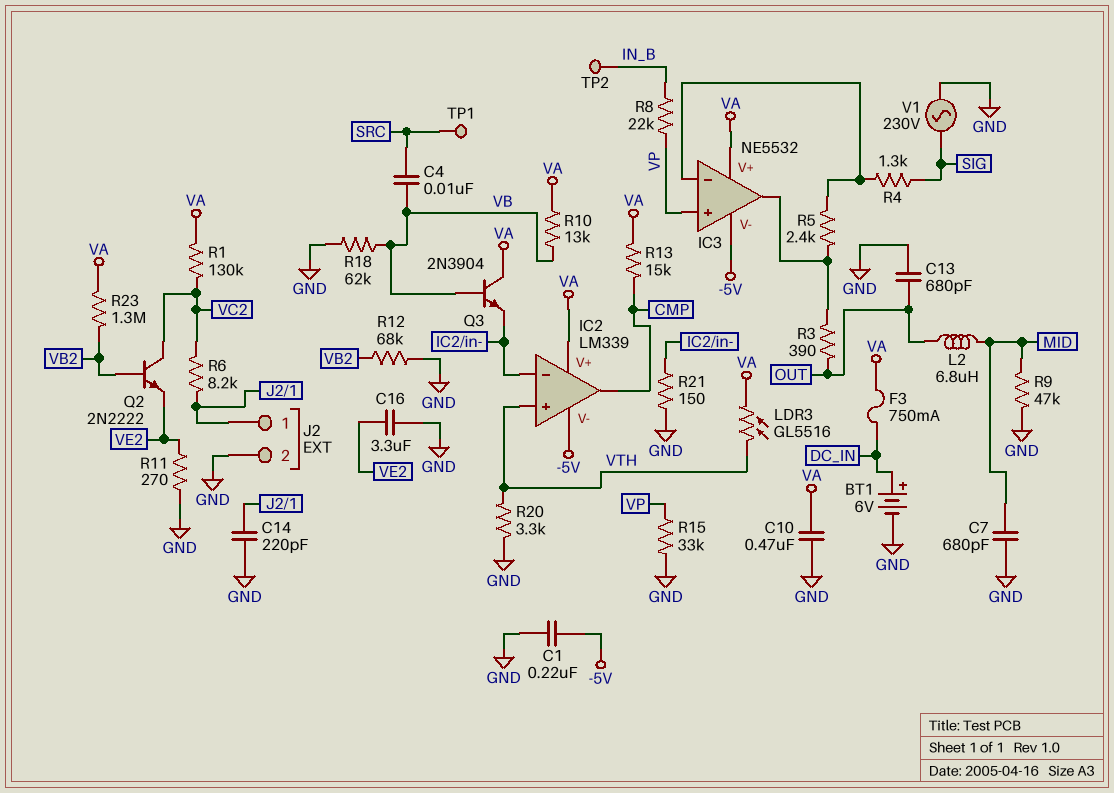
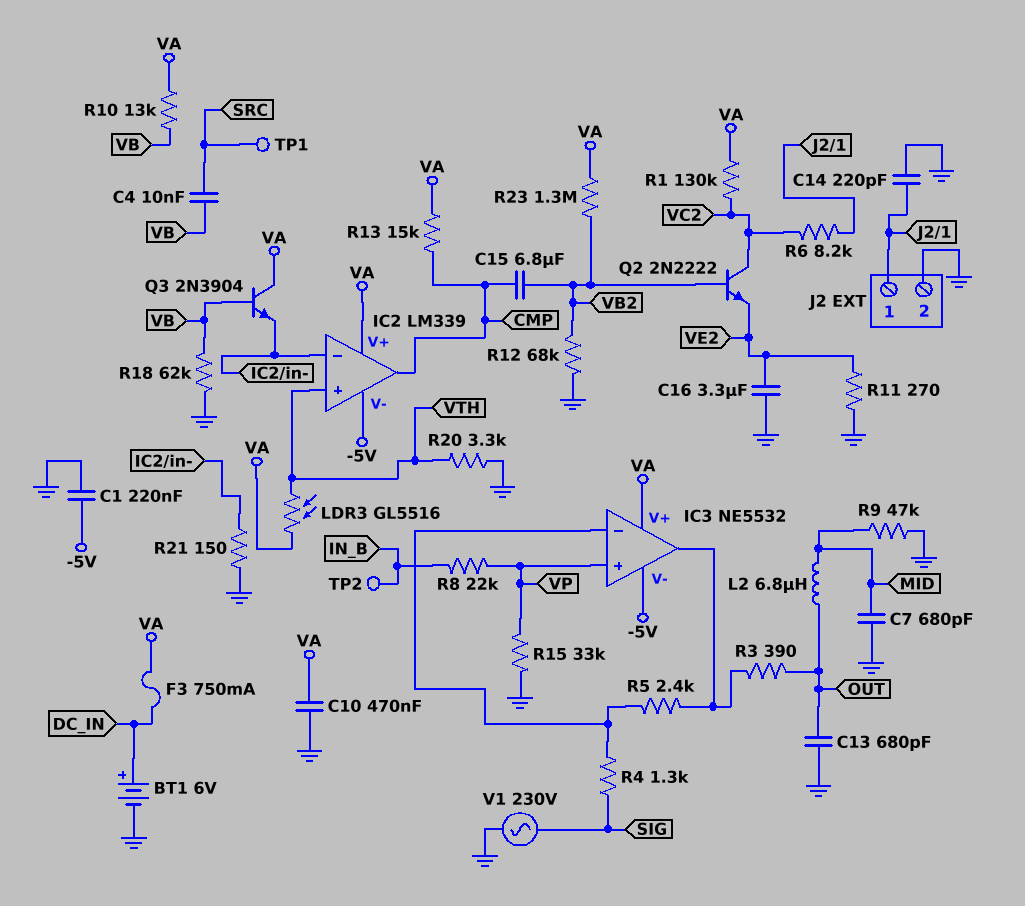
C15: none -> 6.8uF (CMP, VB2)

